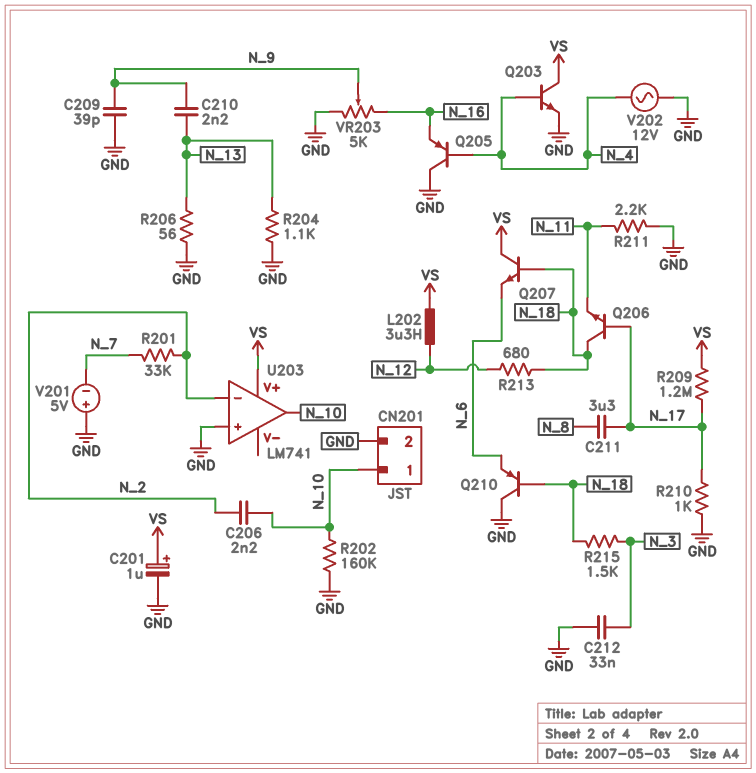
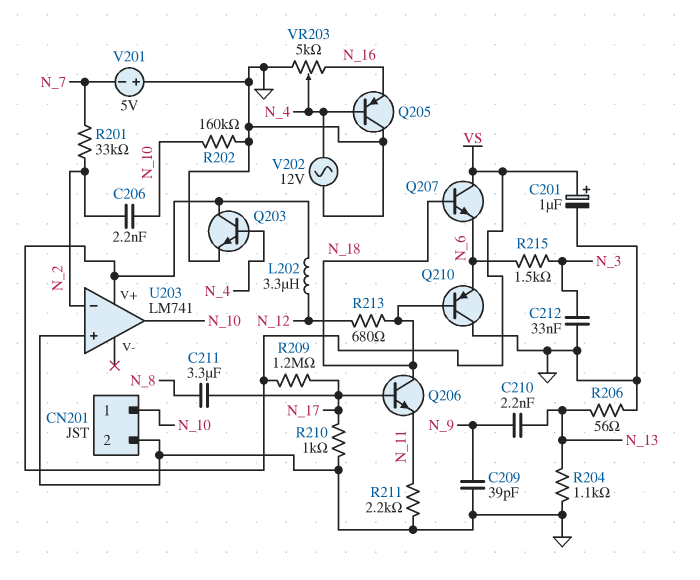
R215: 1.5k (N_3, N_18) -> 1.5k (N_3, N_6)
VR203: 5k (GND, N_16, wiper N_9) -> 5k (GND, N_16, wiper N_4)

